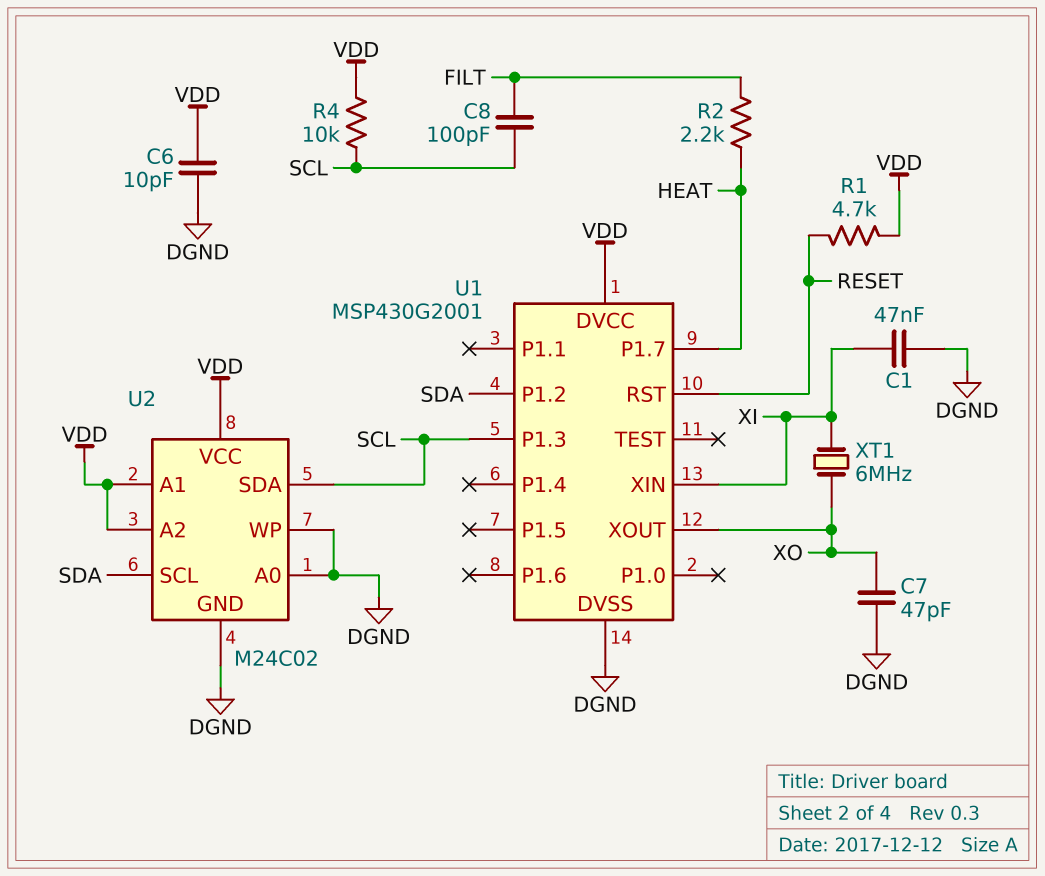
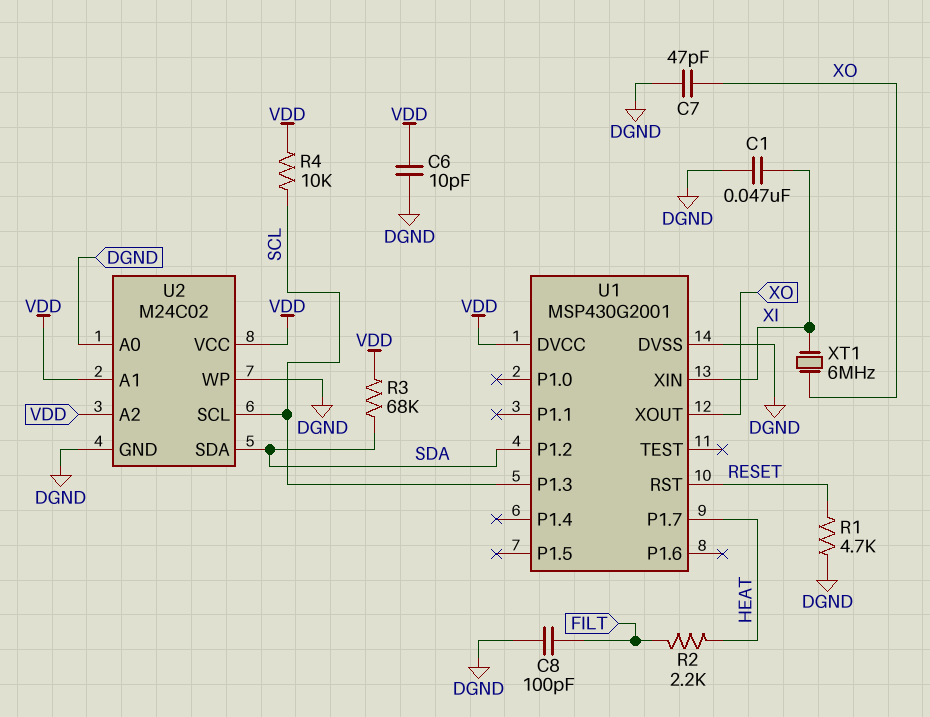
C8: 100pF (FILT, SCL) -> 100pF (DGND, FILT)
R1: 4.7k (RESET, VDD) -> 4.7k (DGND, RESET)
R3: none -> 68k (SDA, VDD)
U2 pin SCL: SDA -> SCL
U2 pin SDA: SCL -> SDA

